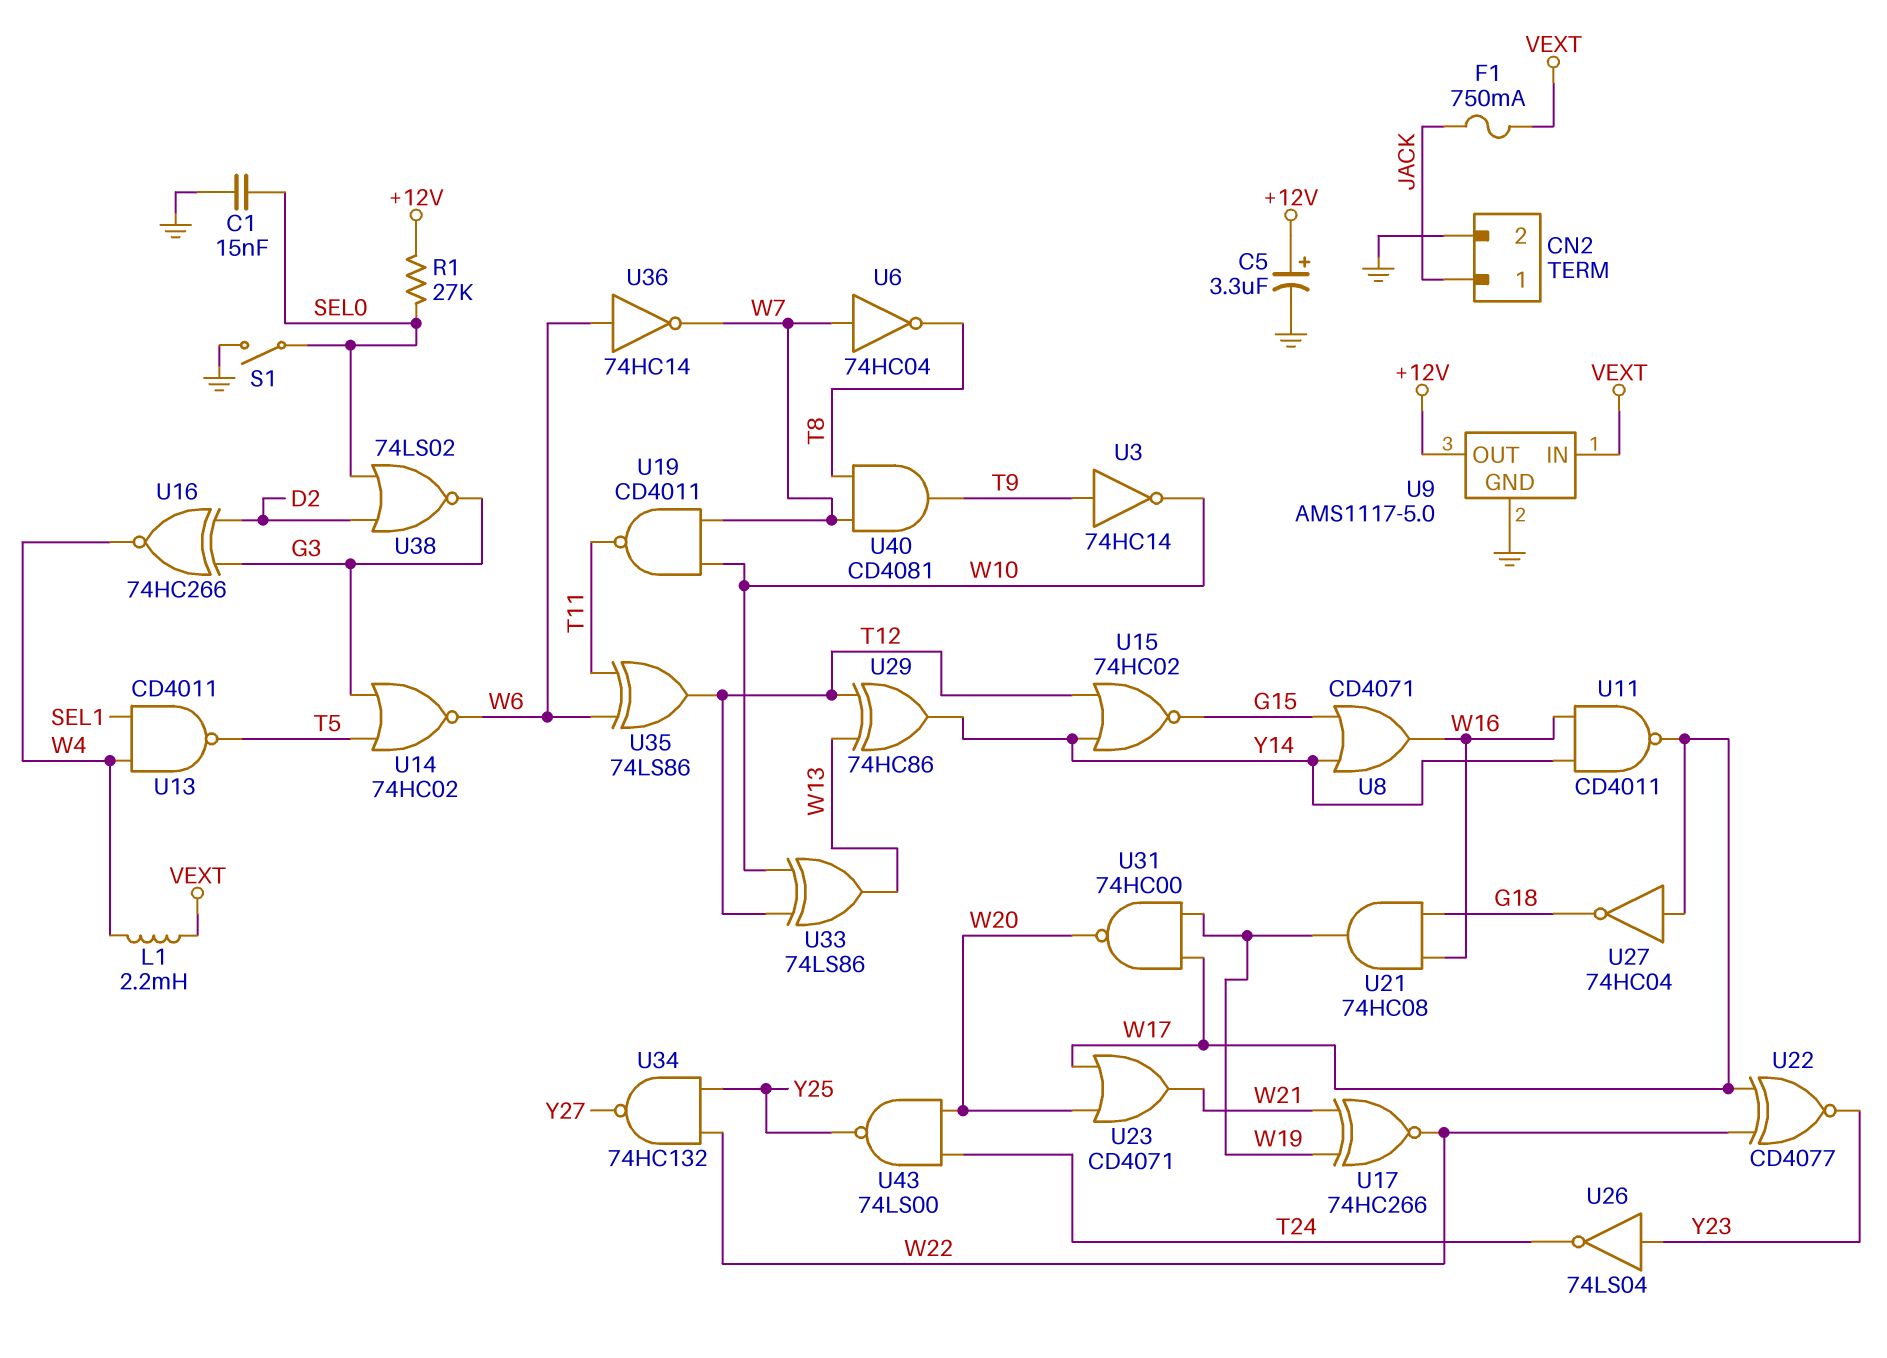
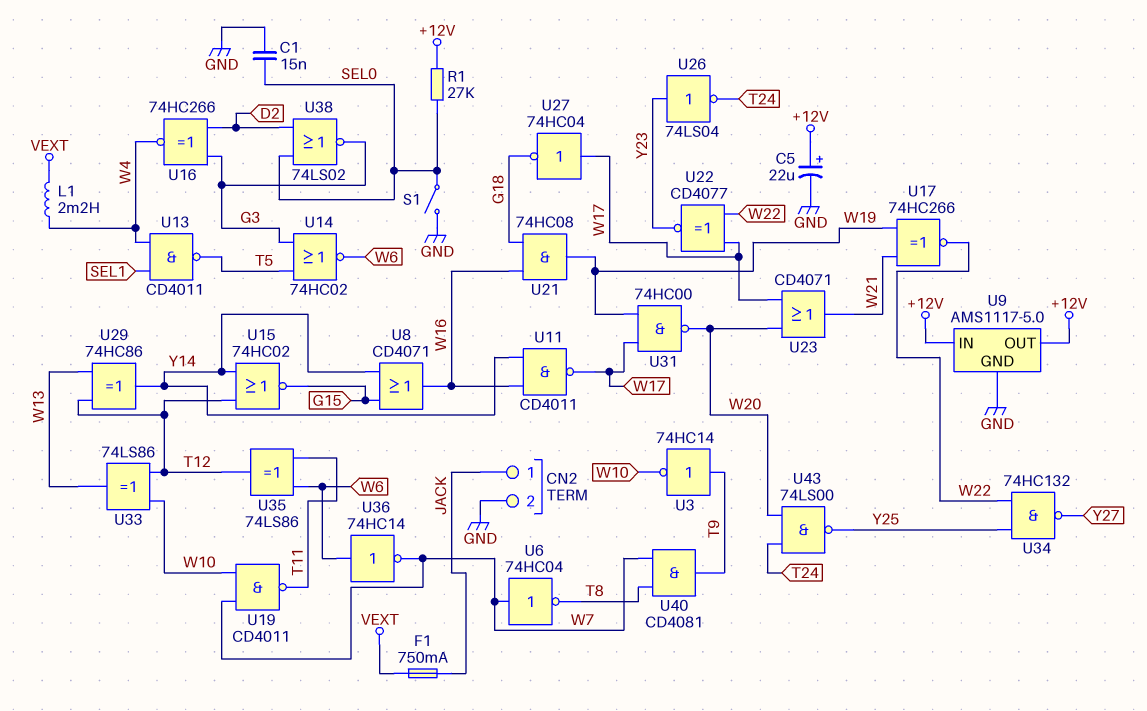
C5: 3.3uF (plus +12V, minus GND) -> 22uF (plus +12V, minus GND)
U9 pin IN: VEXT -> +12V

